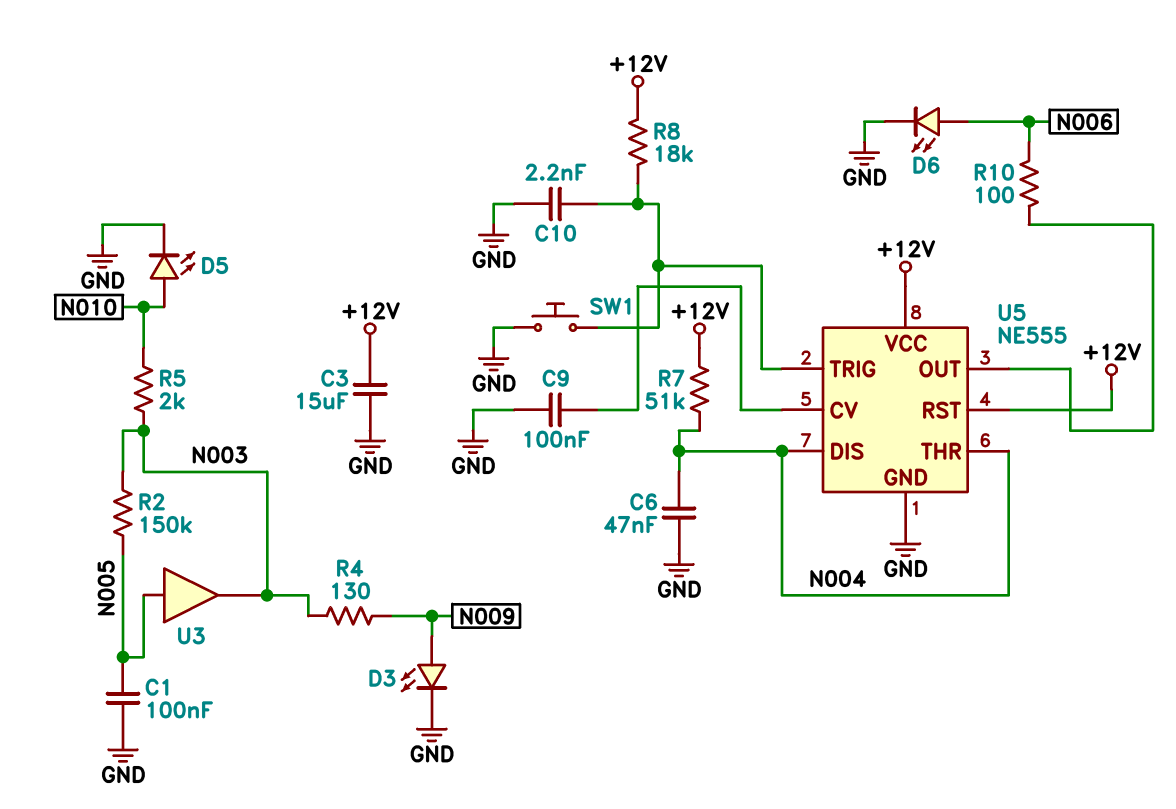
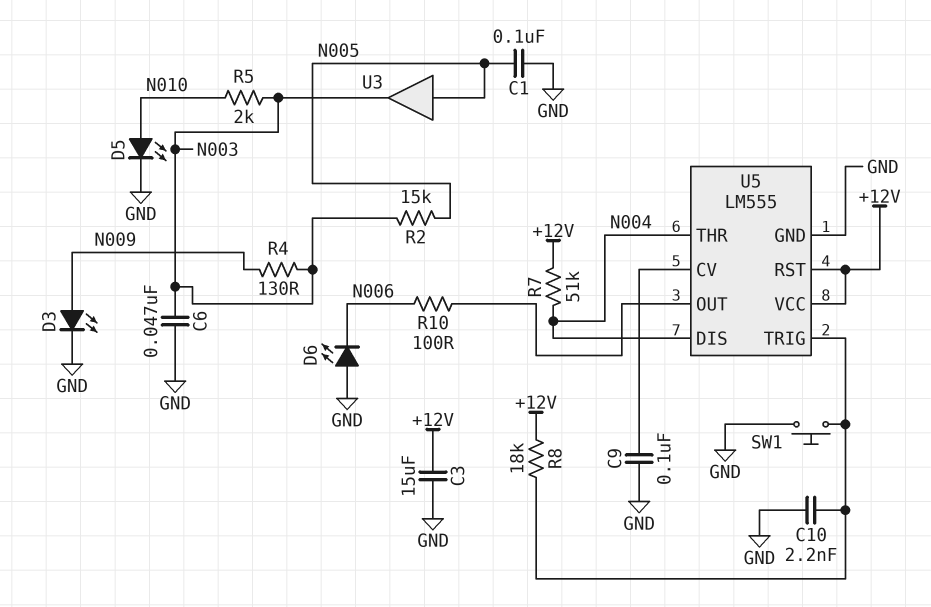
C6: 47nF (GND, N004) -> 47nF (GND, N003)
D6: LED (A N006, K GND) -> LED (A GND, K N006)
R2: 150k (N003, N005) -> 15k (N003, N005)
U5: NE555 -> LM555

